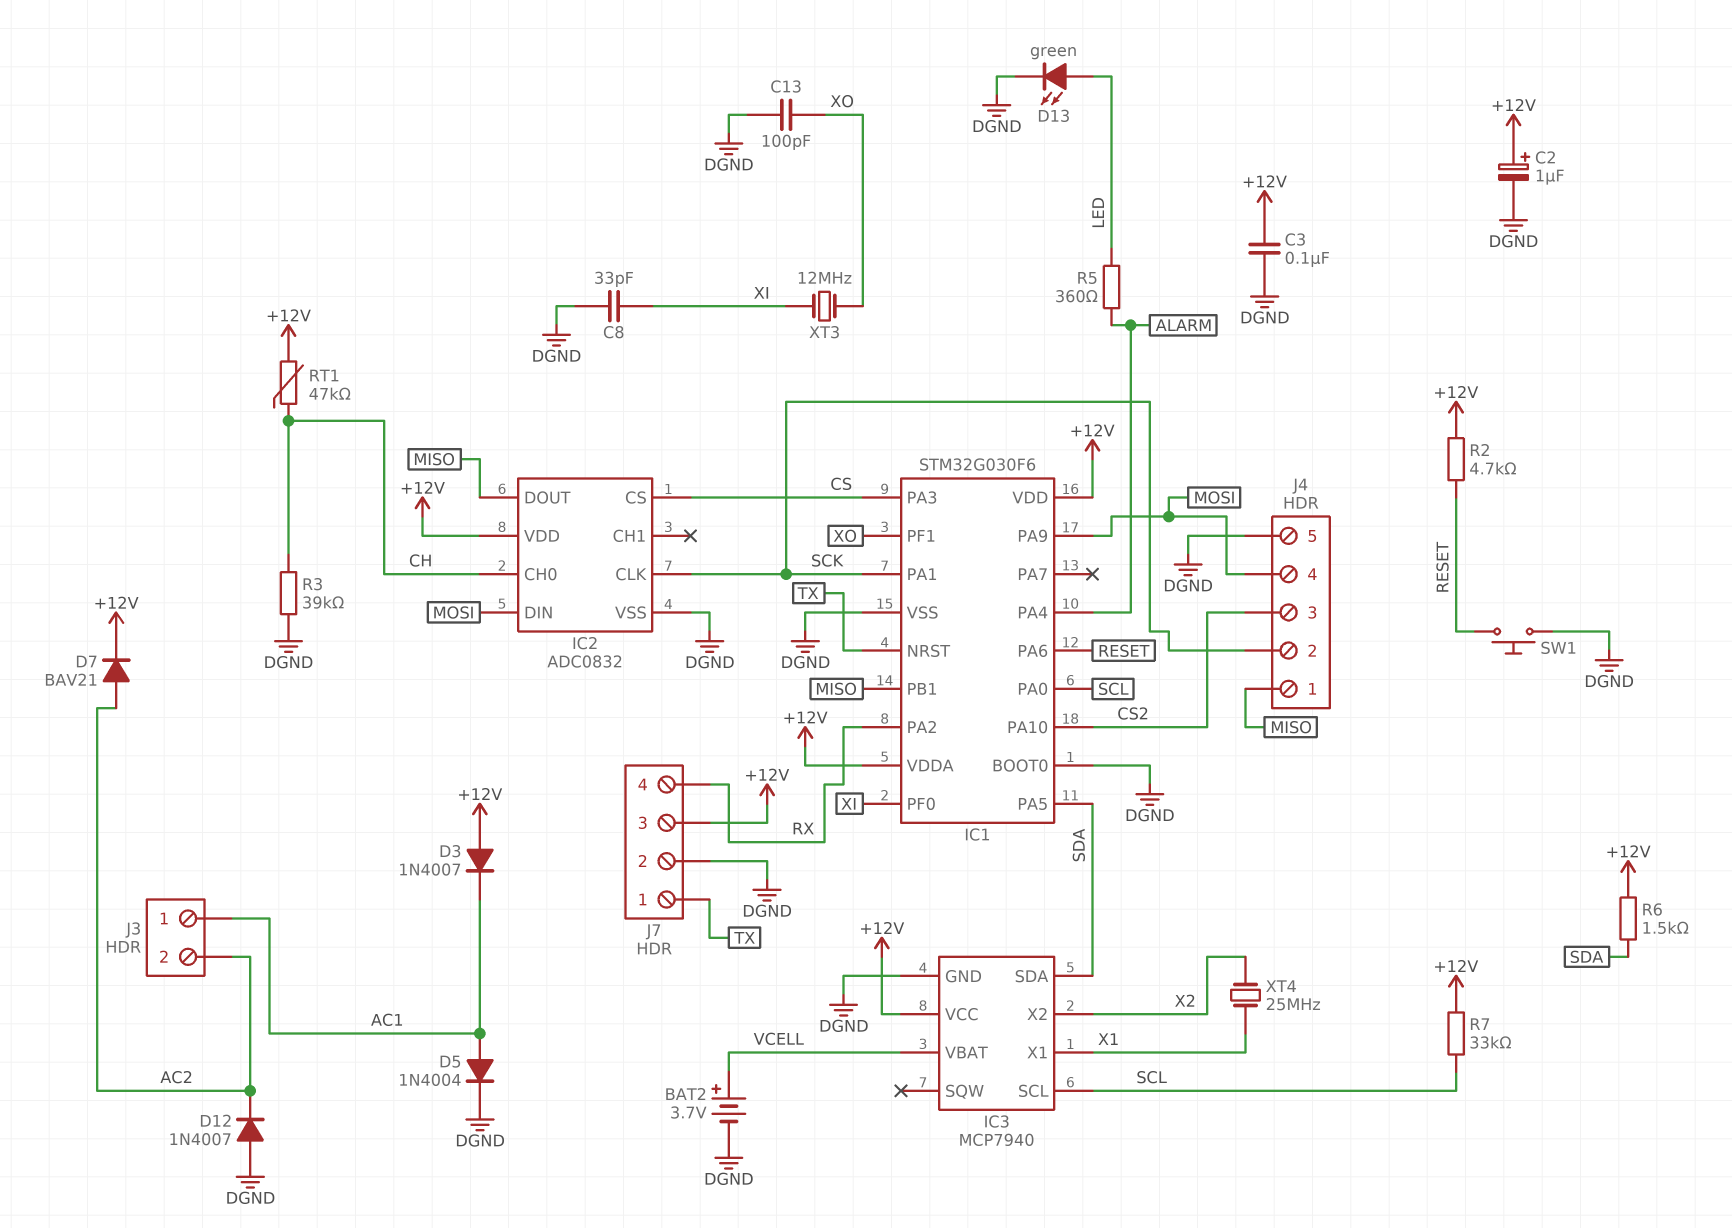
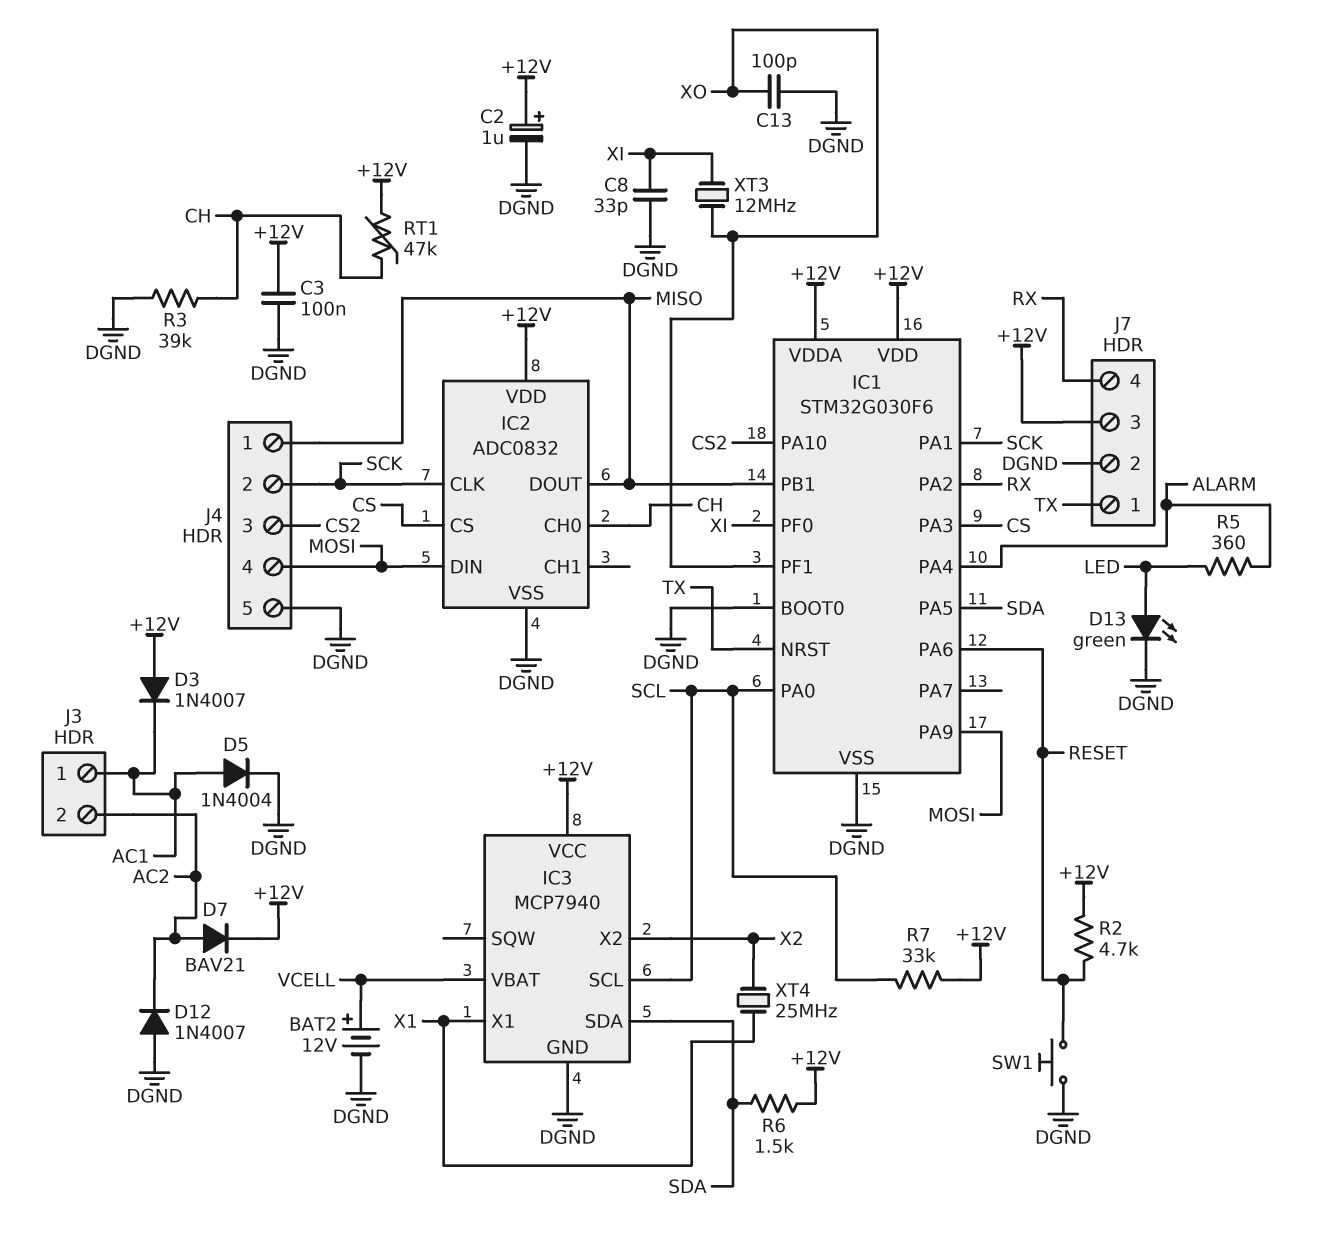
BAT2: 3.7V (plus VCELL, minus DGND) -> 12V (plus VCELL, minus DGND)

